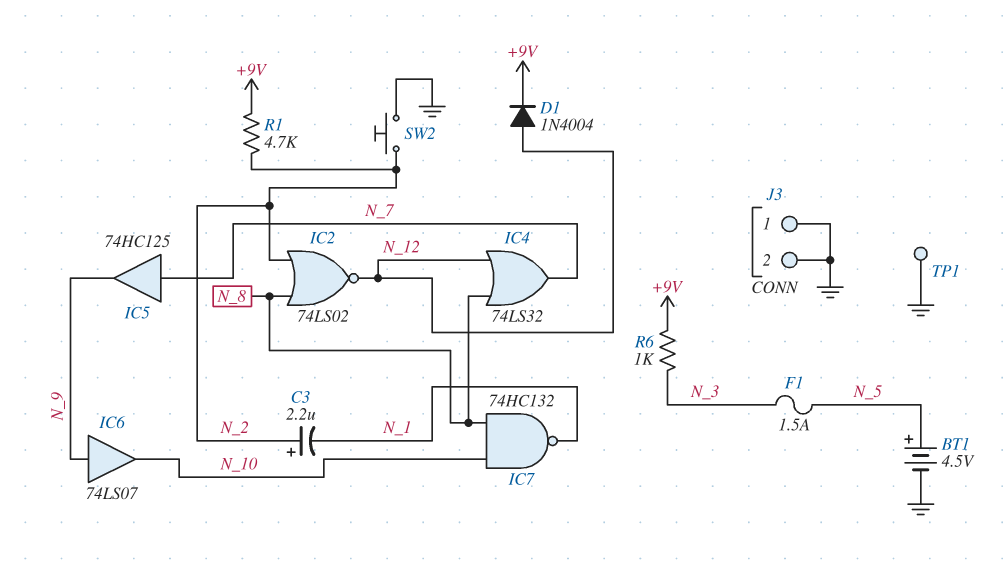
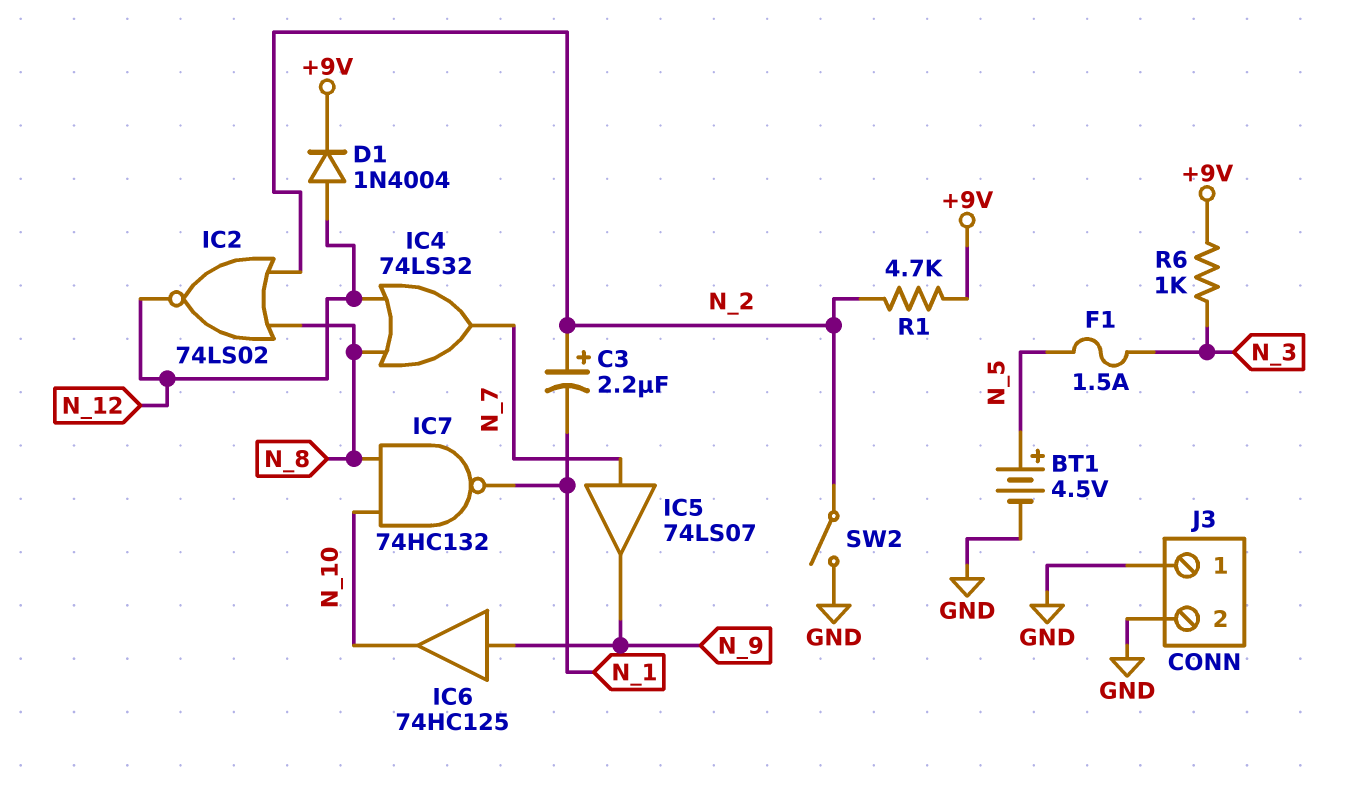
IC5: buffer 74HC125 (in N_7, out N_9) -> buffer 74LS07 (in N_7, out N_9)
IC6: buffer 74LS07 (in N_9, out N_10) -> buffer 74HC125 (in N_9, out N_10)
SW2: button (GND, N_2) -> switch (GND, N_2)
TP1: test point (GND) -> none

